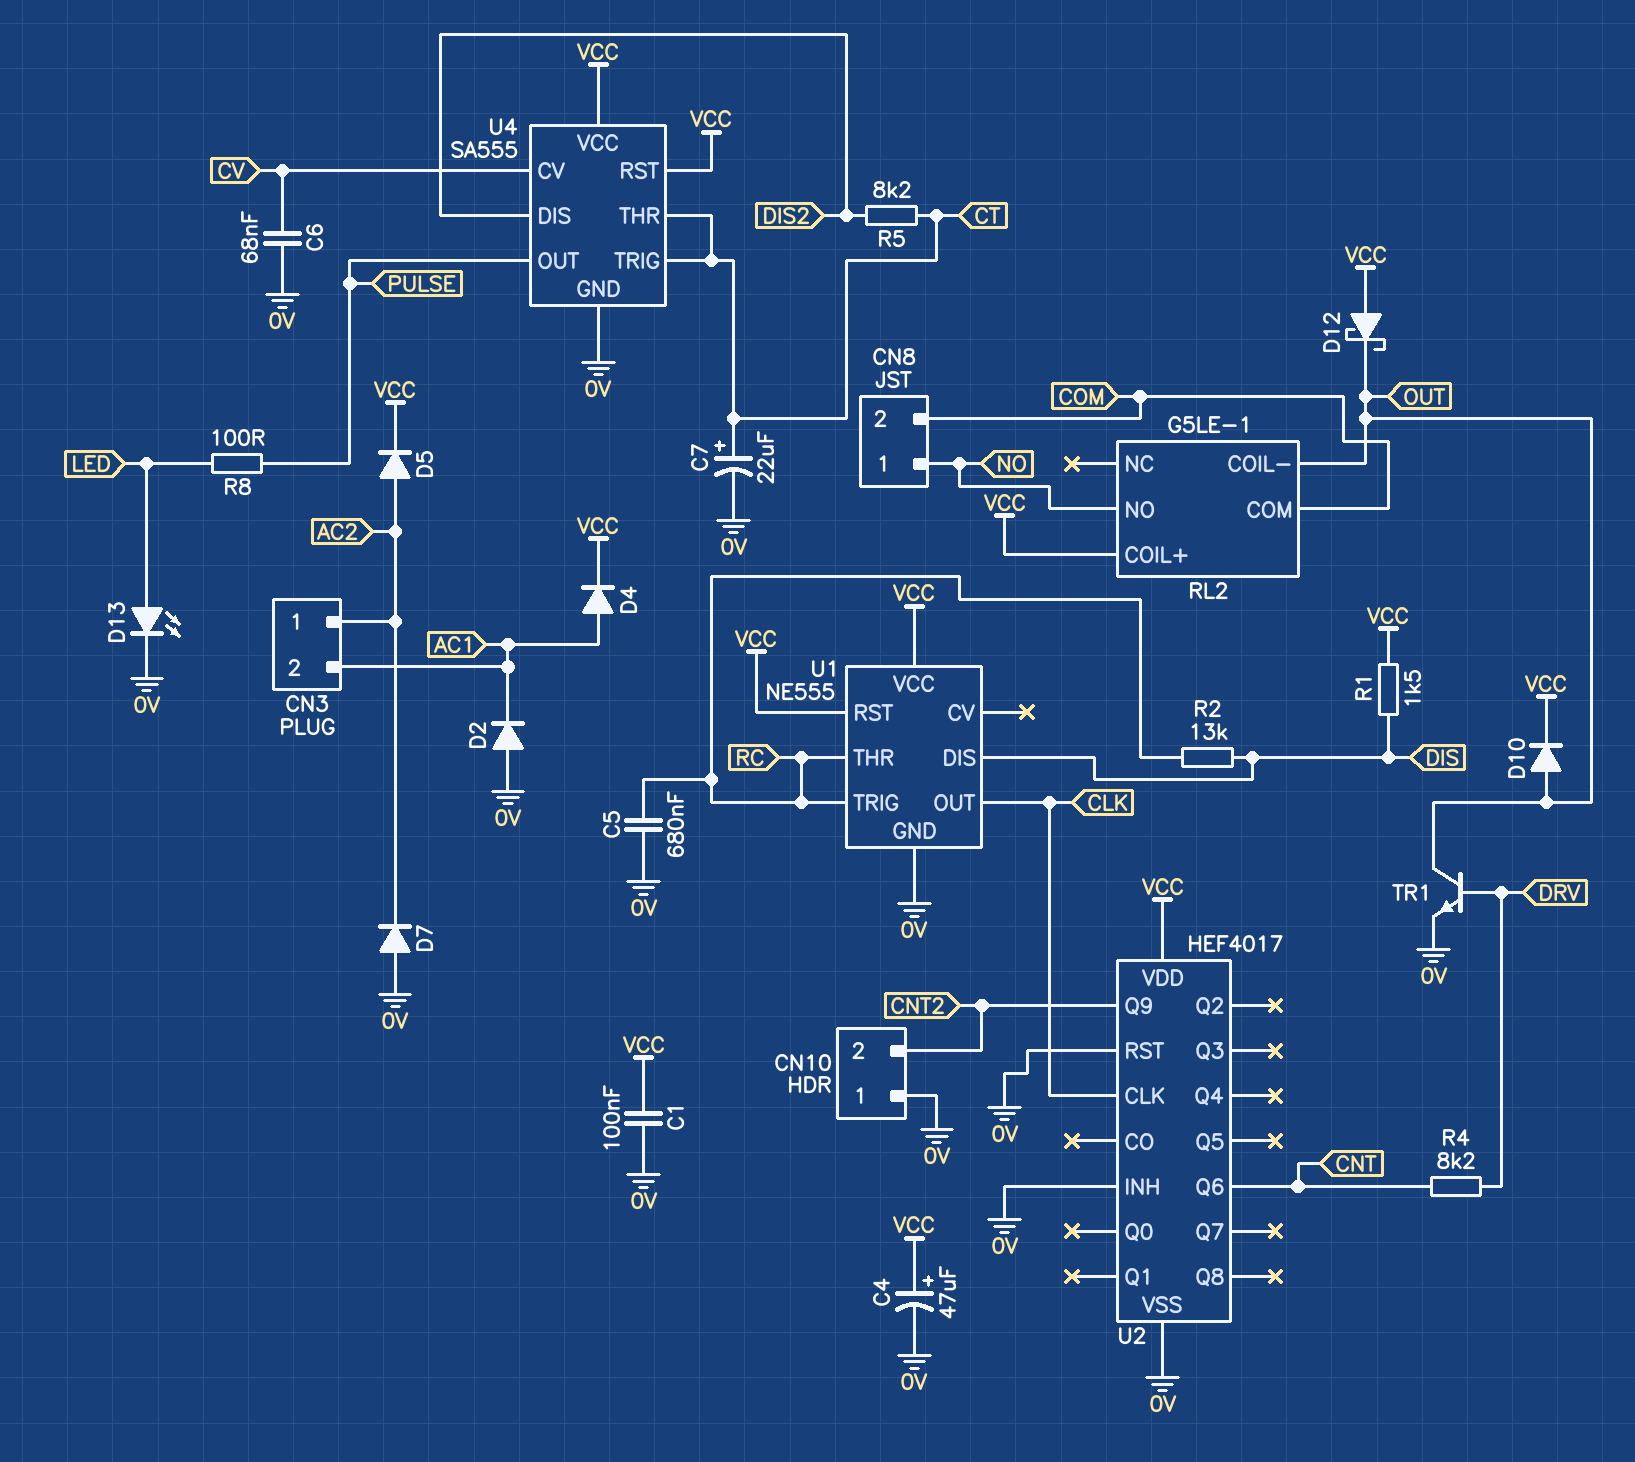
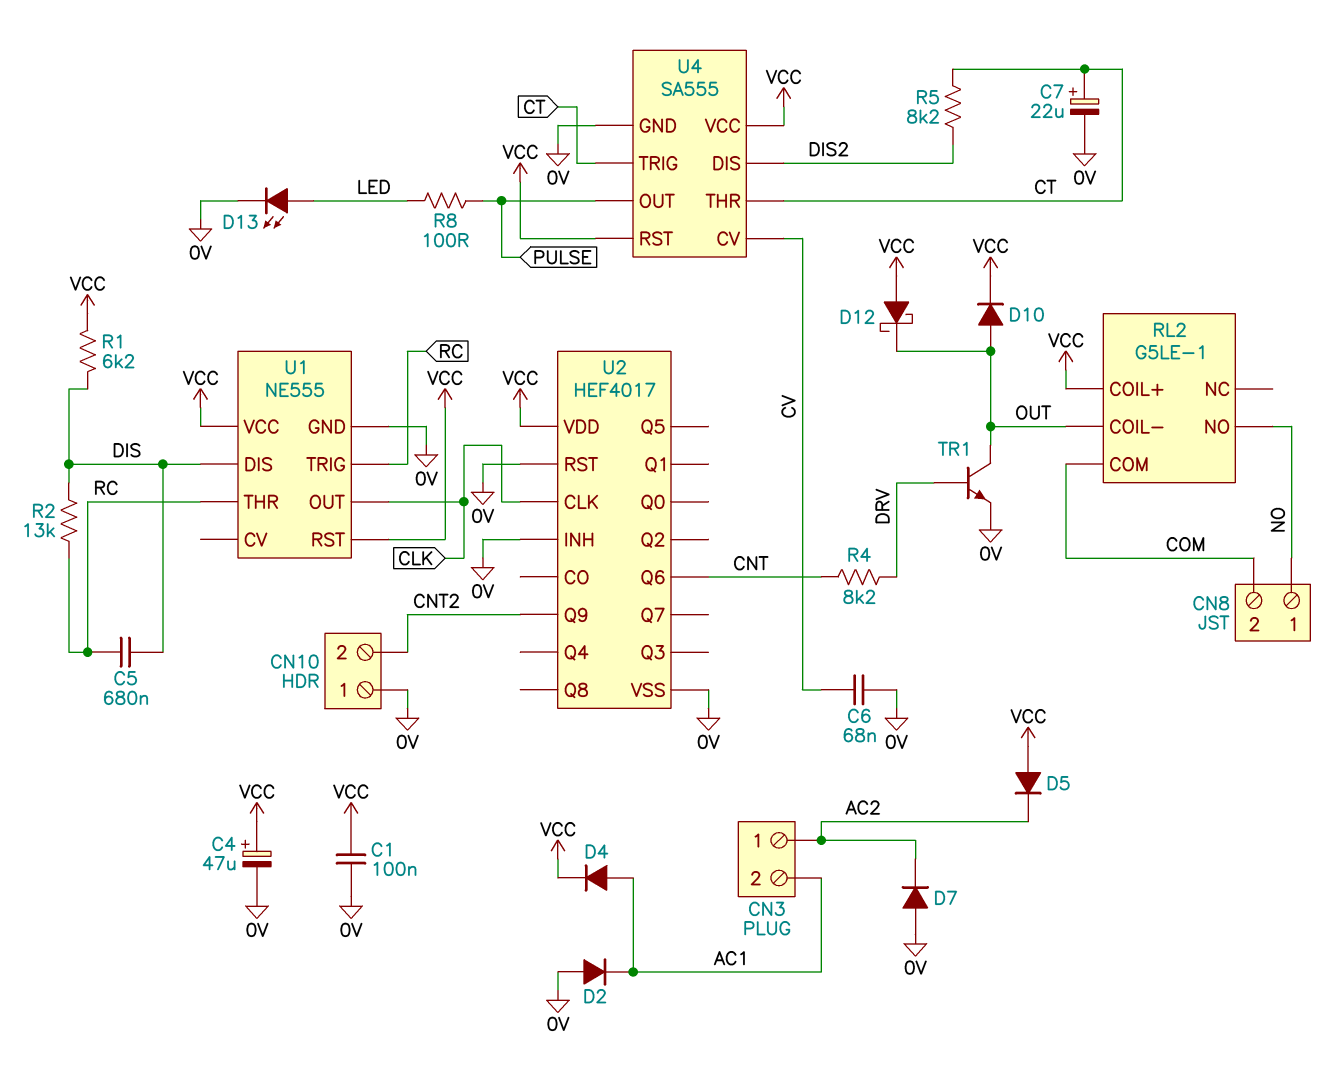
C5: 680nF (0V, RC) -> 680nF (DIS, RC)
D5: diode (A AC2, K VCC) -> diode (A VCC, K AC2)
R1: 1.5k (DIS, VCC) -> 6.2k (DIS, VCC)

